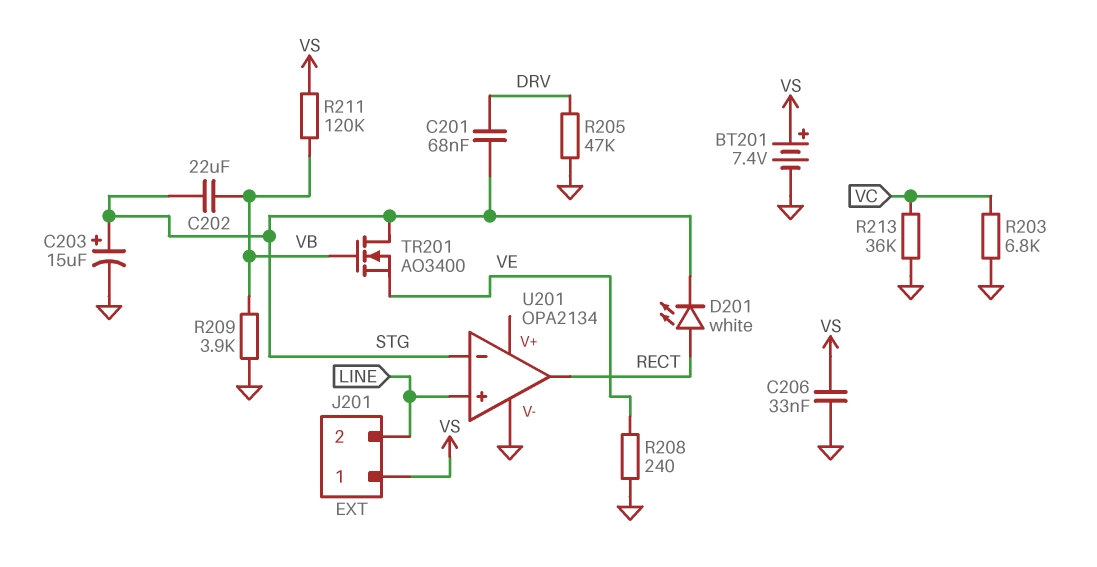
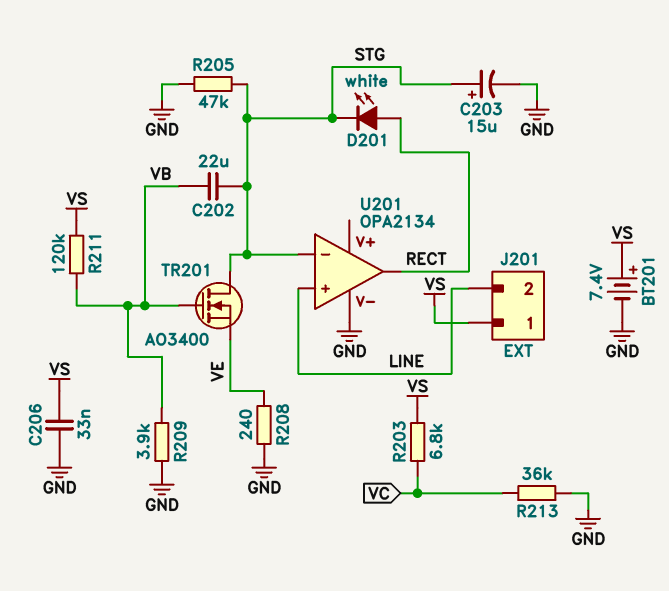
C201: 68nF (DRV, STG) -> none
R203: 6.8k (GND, VC) -> 6.8k (VC, VS)
R205: 47k (DRV, GND) -> 47k (GND, STG)

